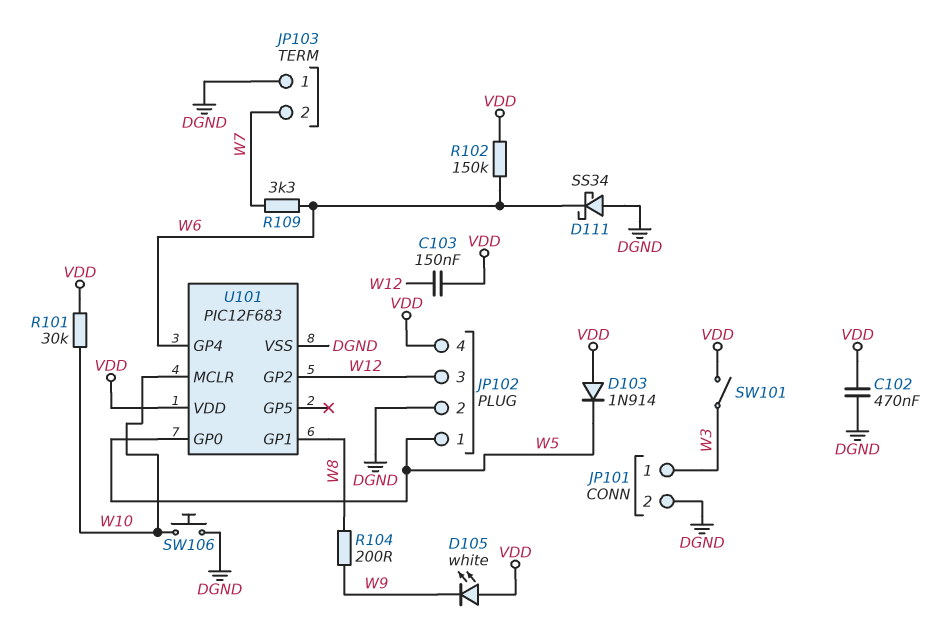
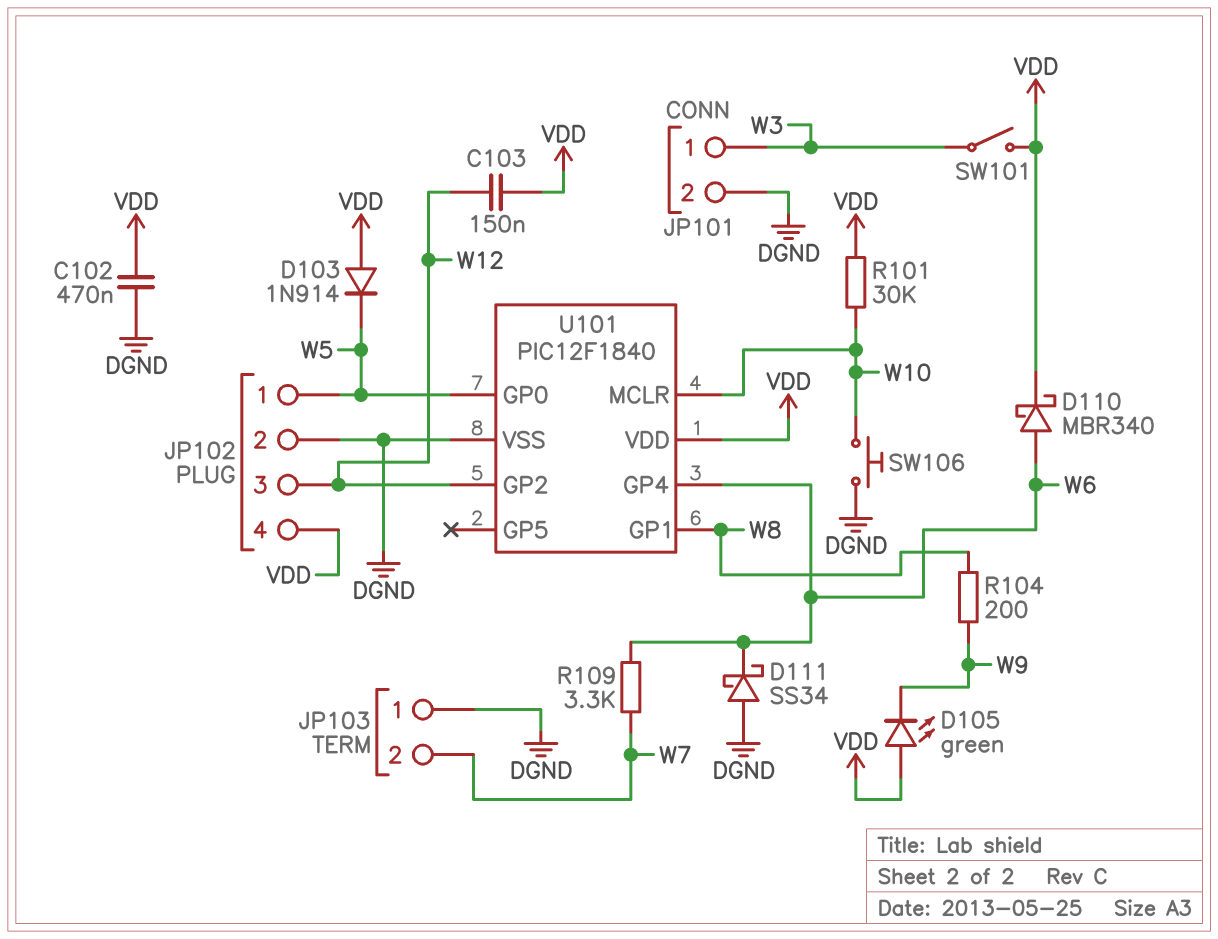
D105: LED white (A VDD, K W9) -> LED green (A VDD, K W9)
D110: none -> schottky MBR340 (A W6, K VDD)
R102: 150k (VDD, W6) -> none
U101: PIC12F683 -> PIC12F1840

